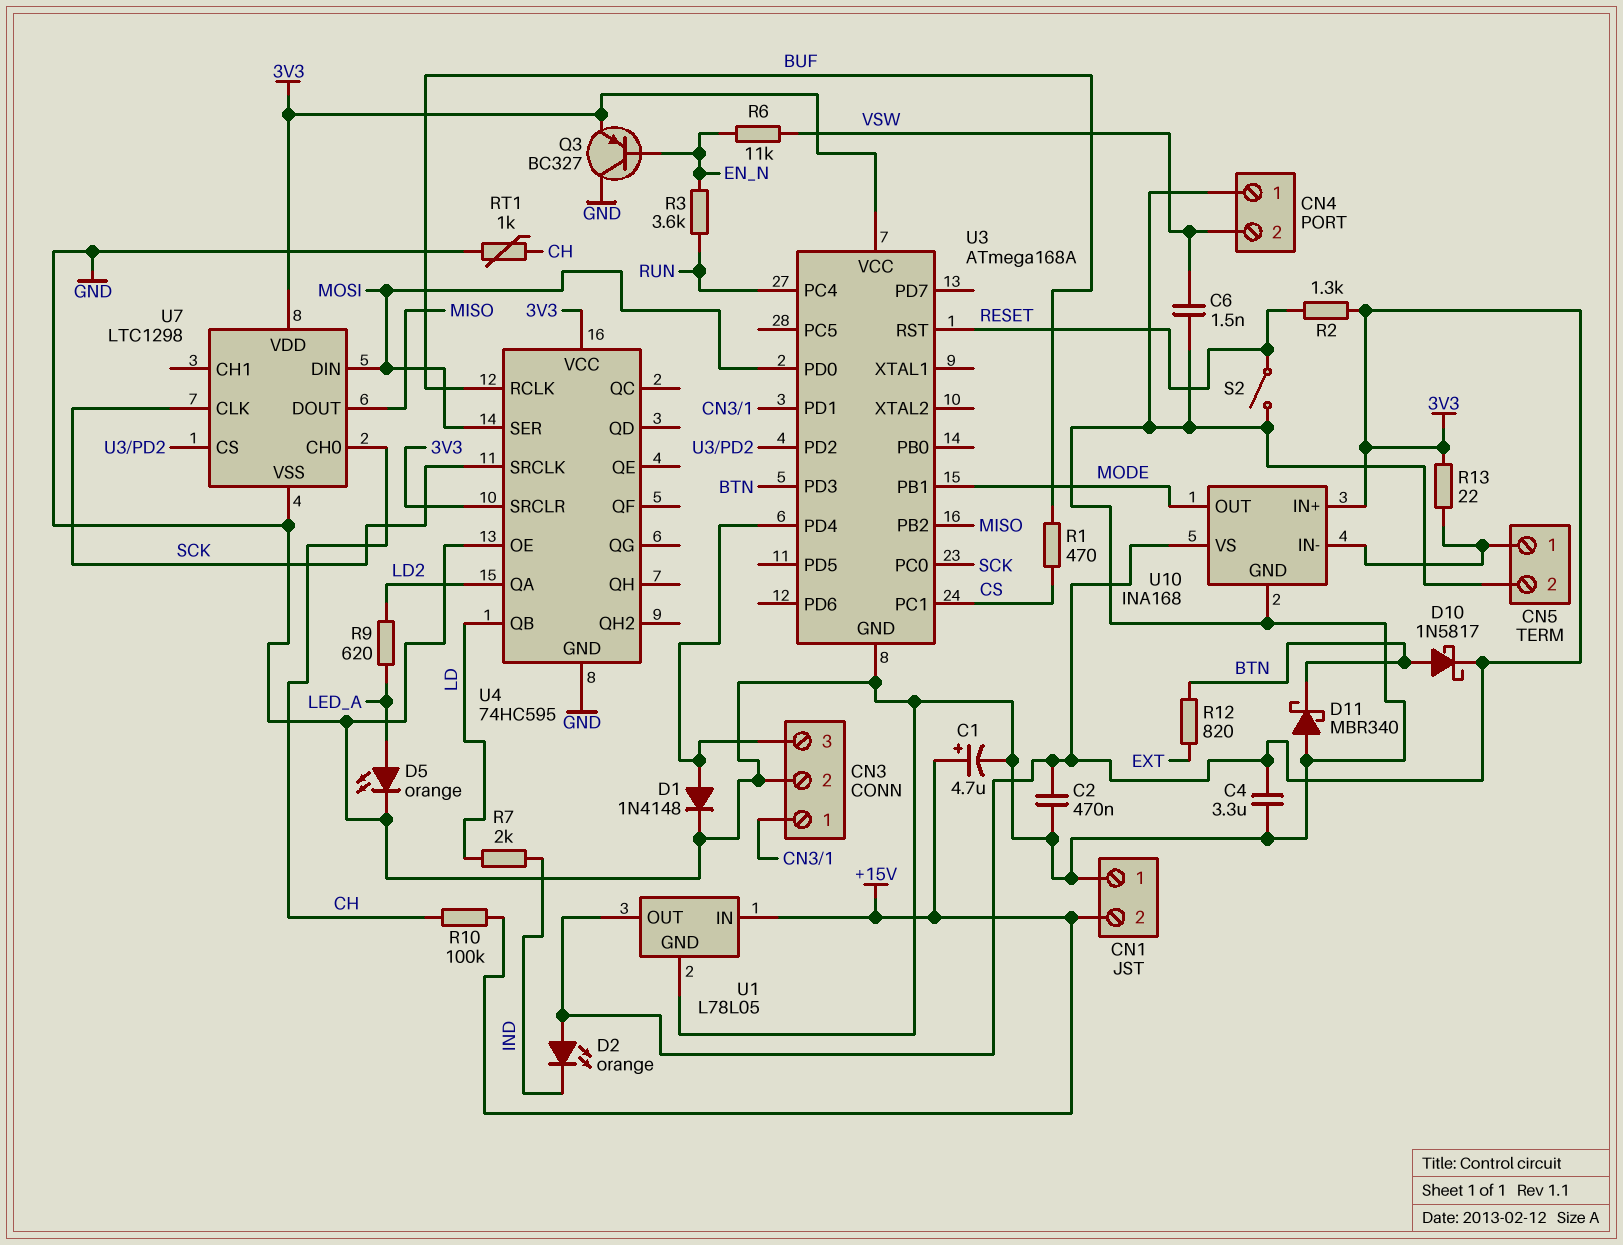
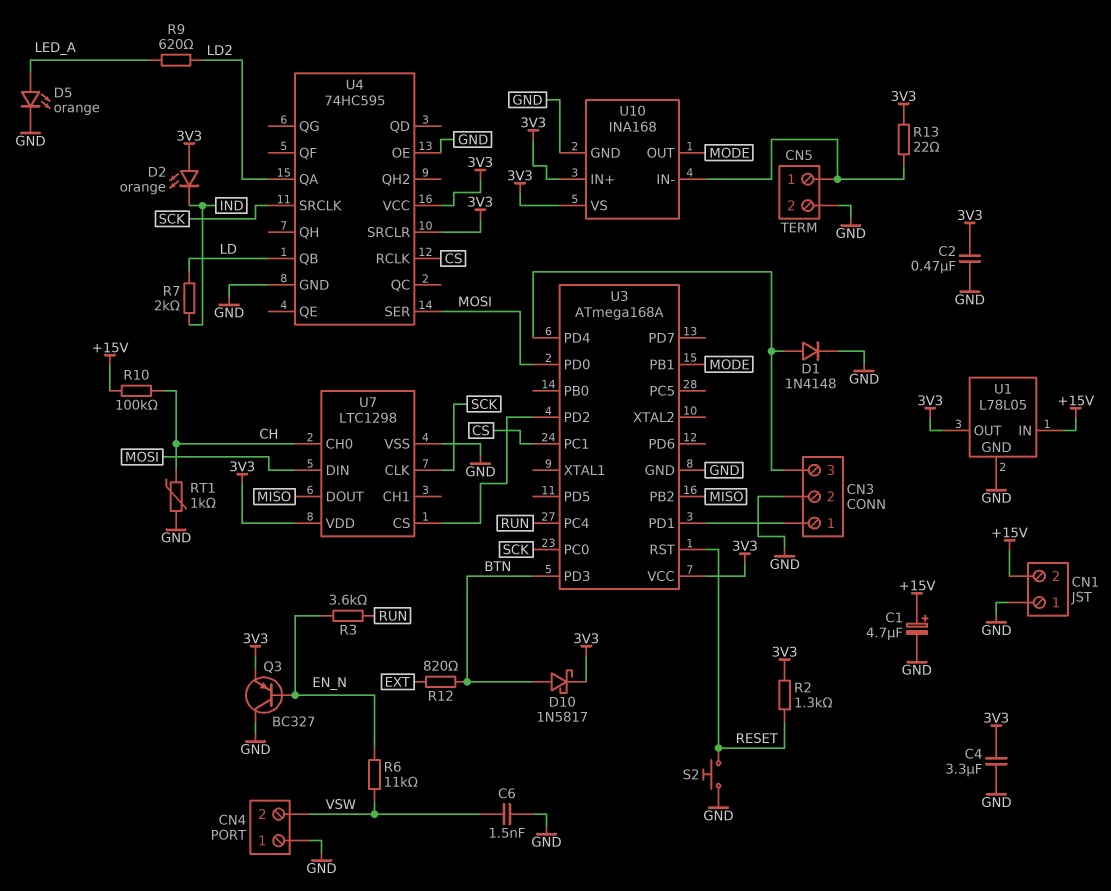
D11: schottky MBR340 (A GND, K BTN) -> none
R1: 470 (BUF, CS) -> none
S2: switch (GND, RESET) -> button (GND, RESET)
U4 pin RCLK: BUF -> CS

